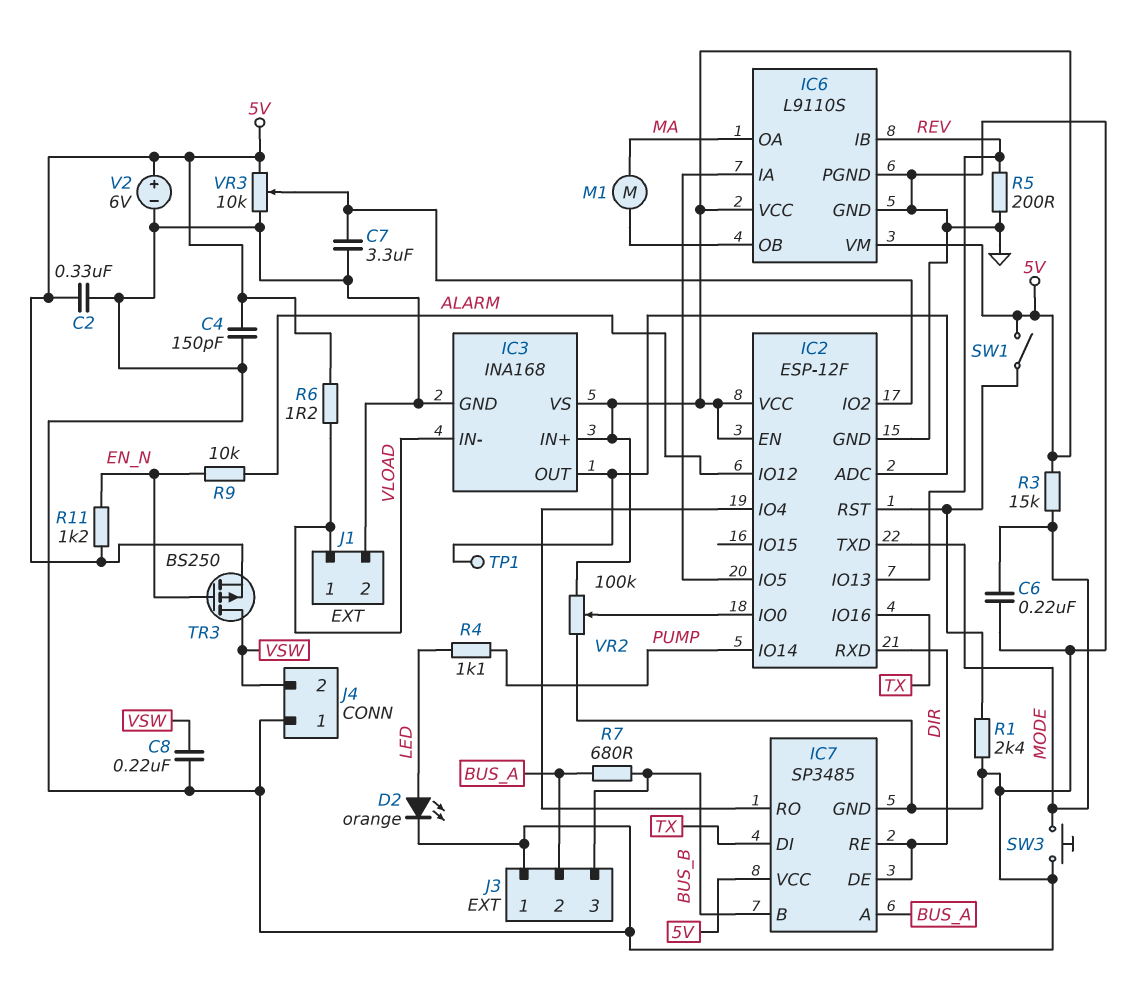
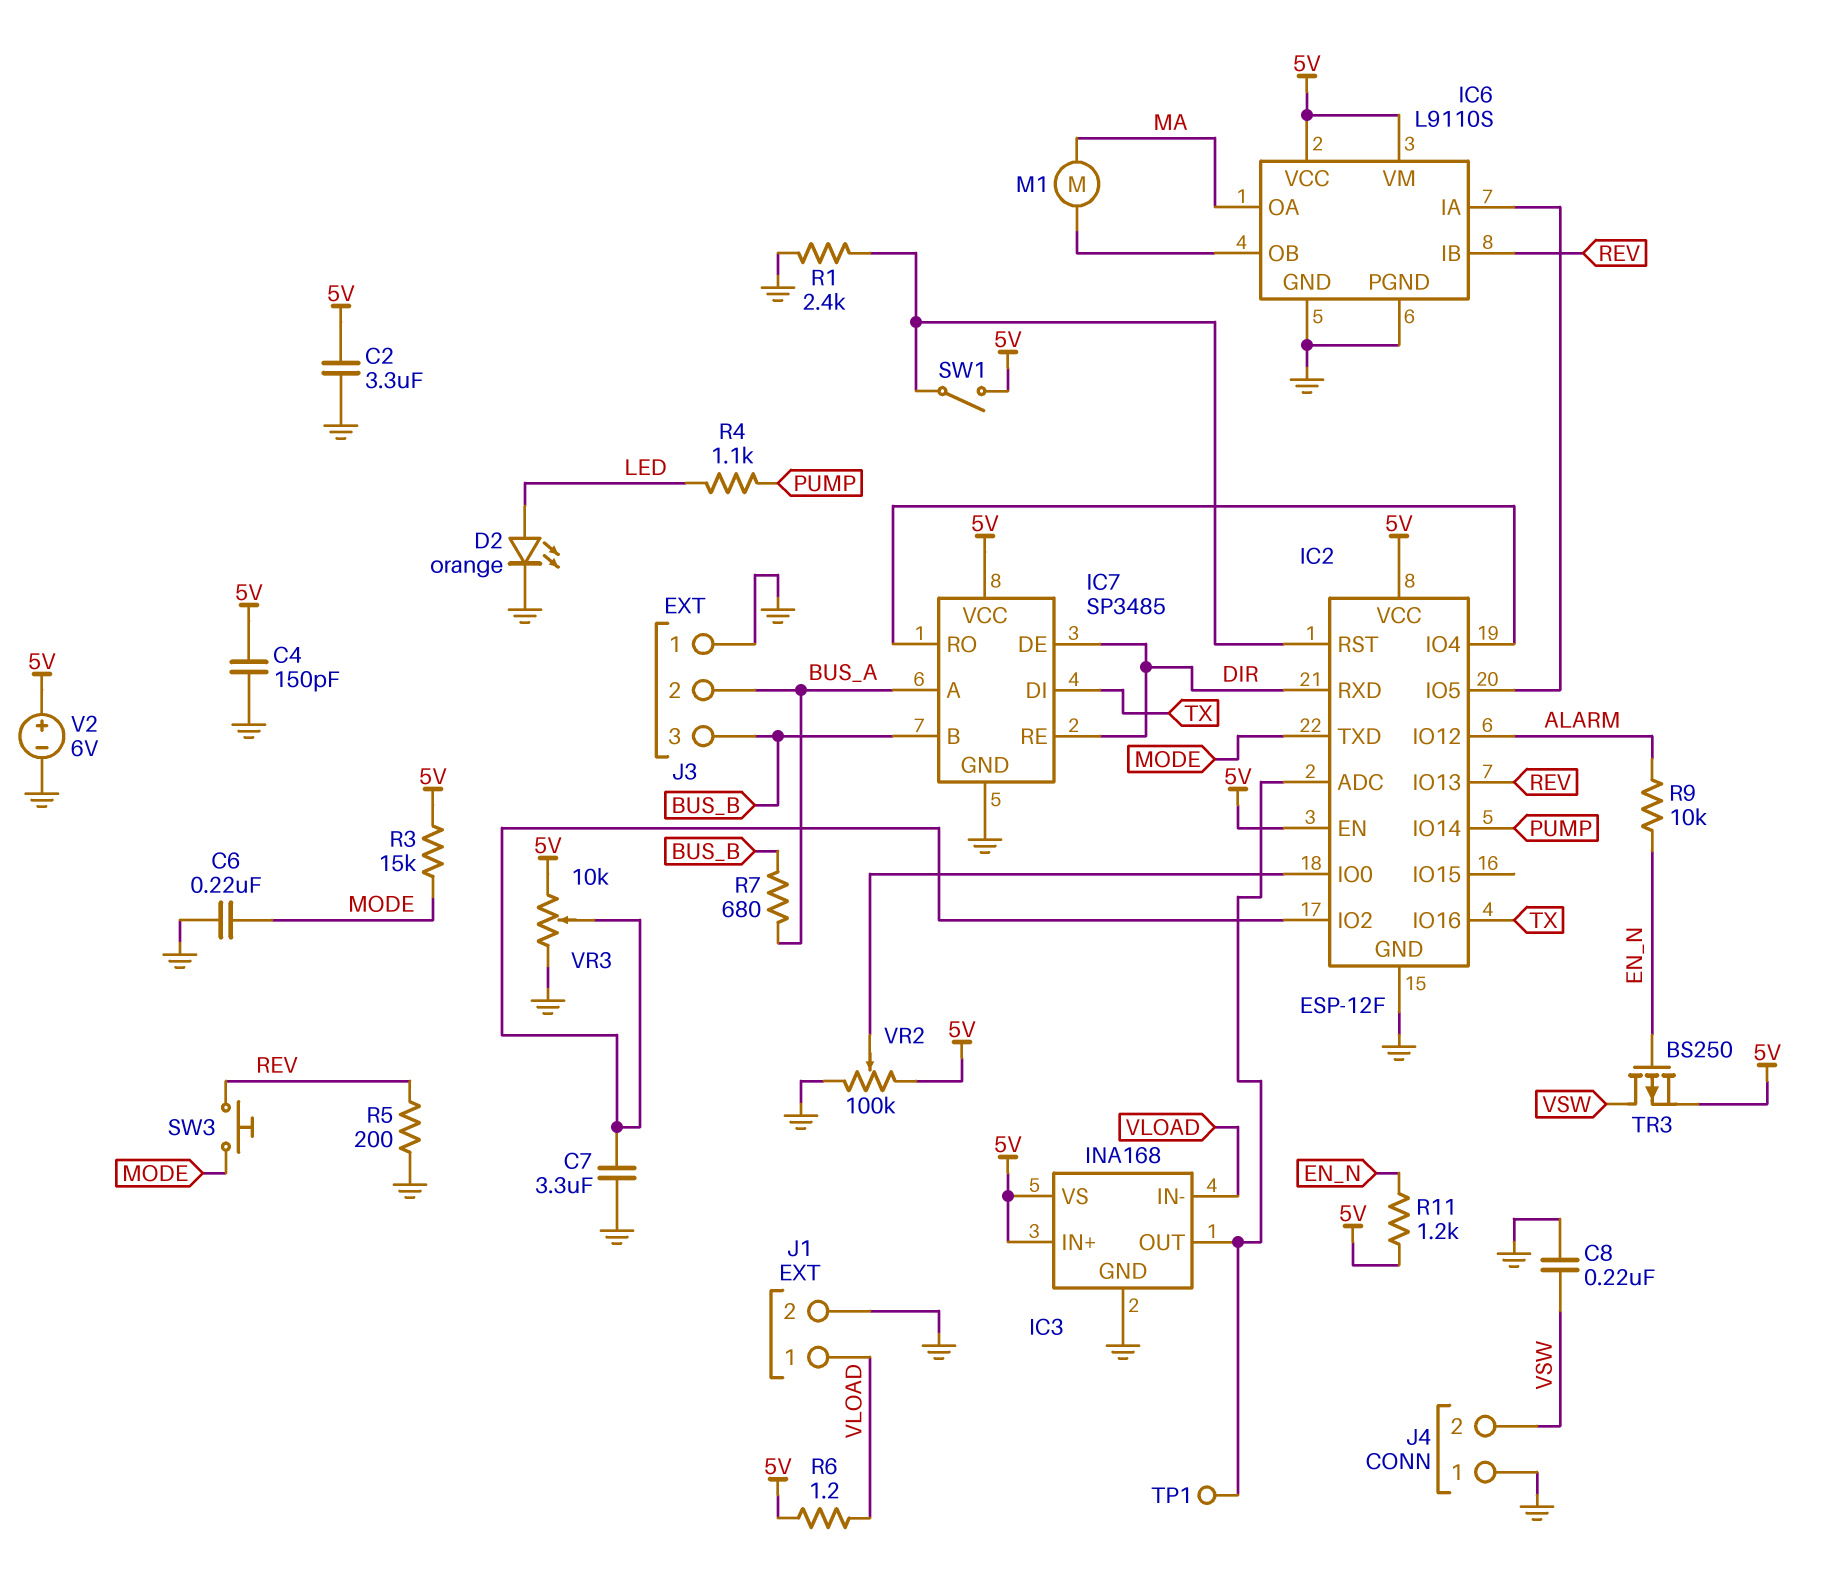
C2: 330nF (5V, GND) -> 3.3uF (5V, GND)
SW3: button (GND, MODE) -> button (MODE, REV)

